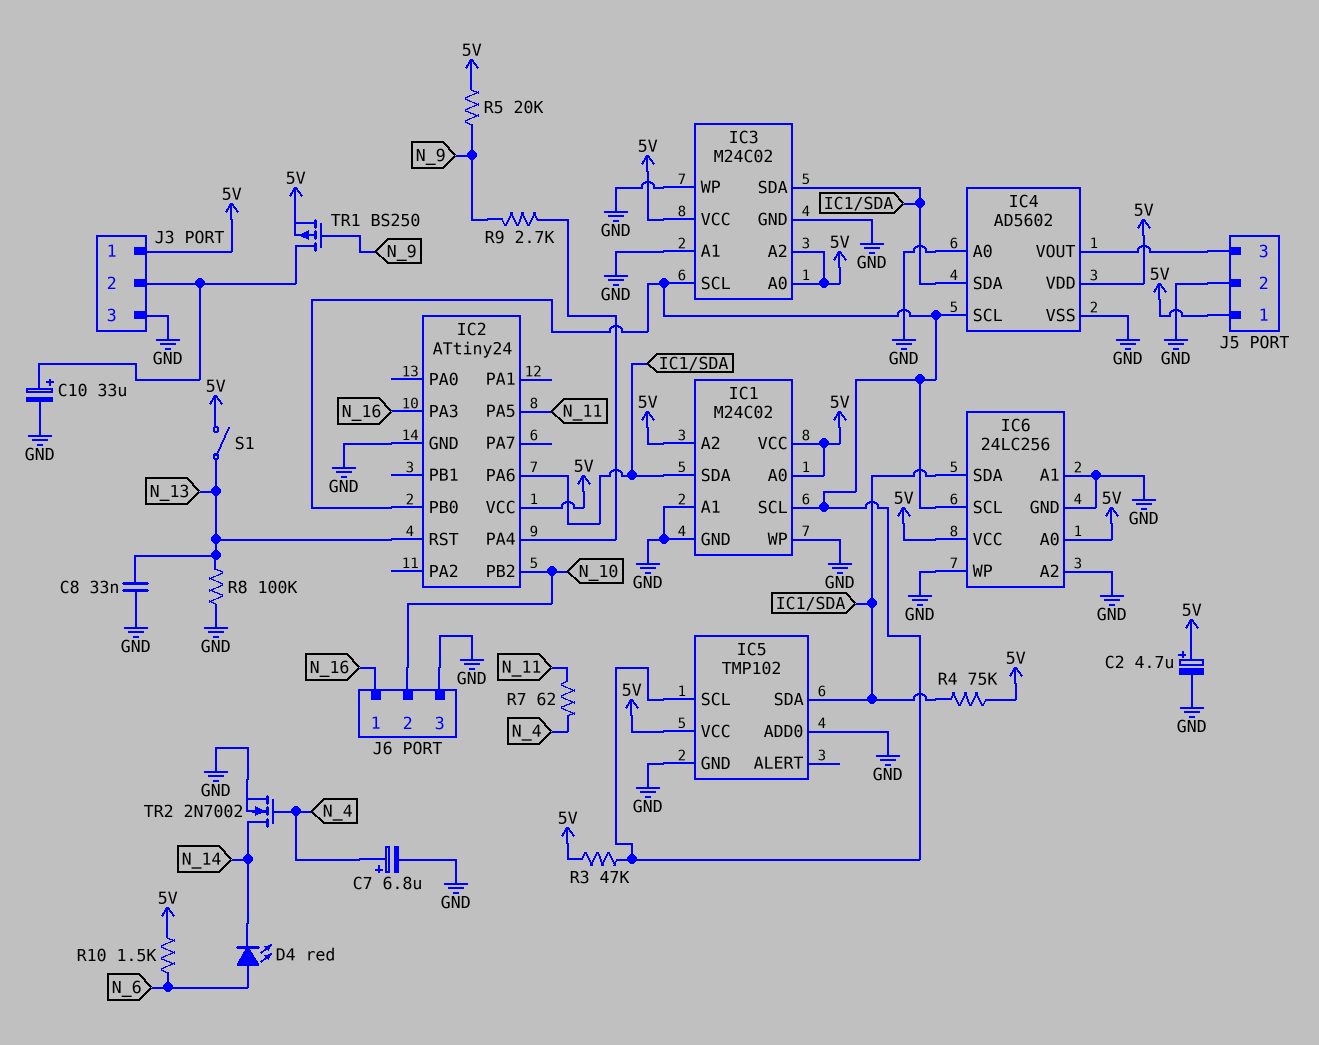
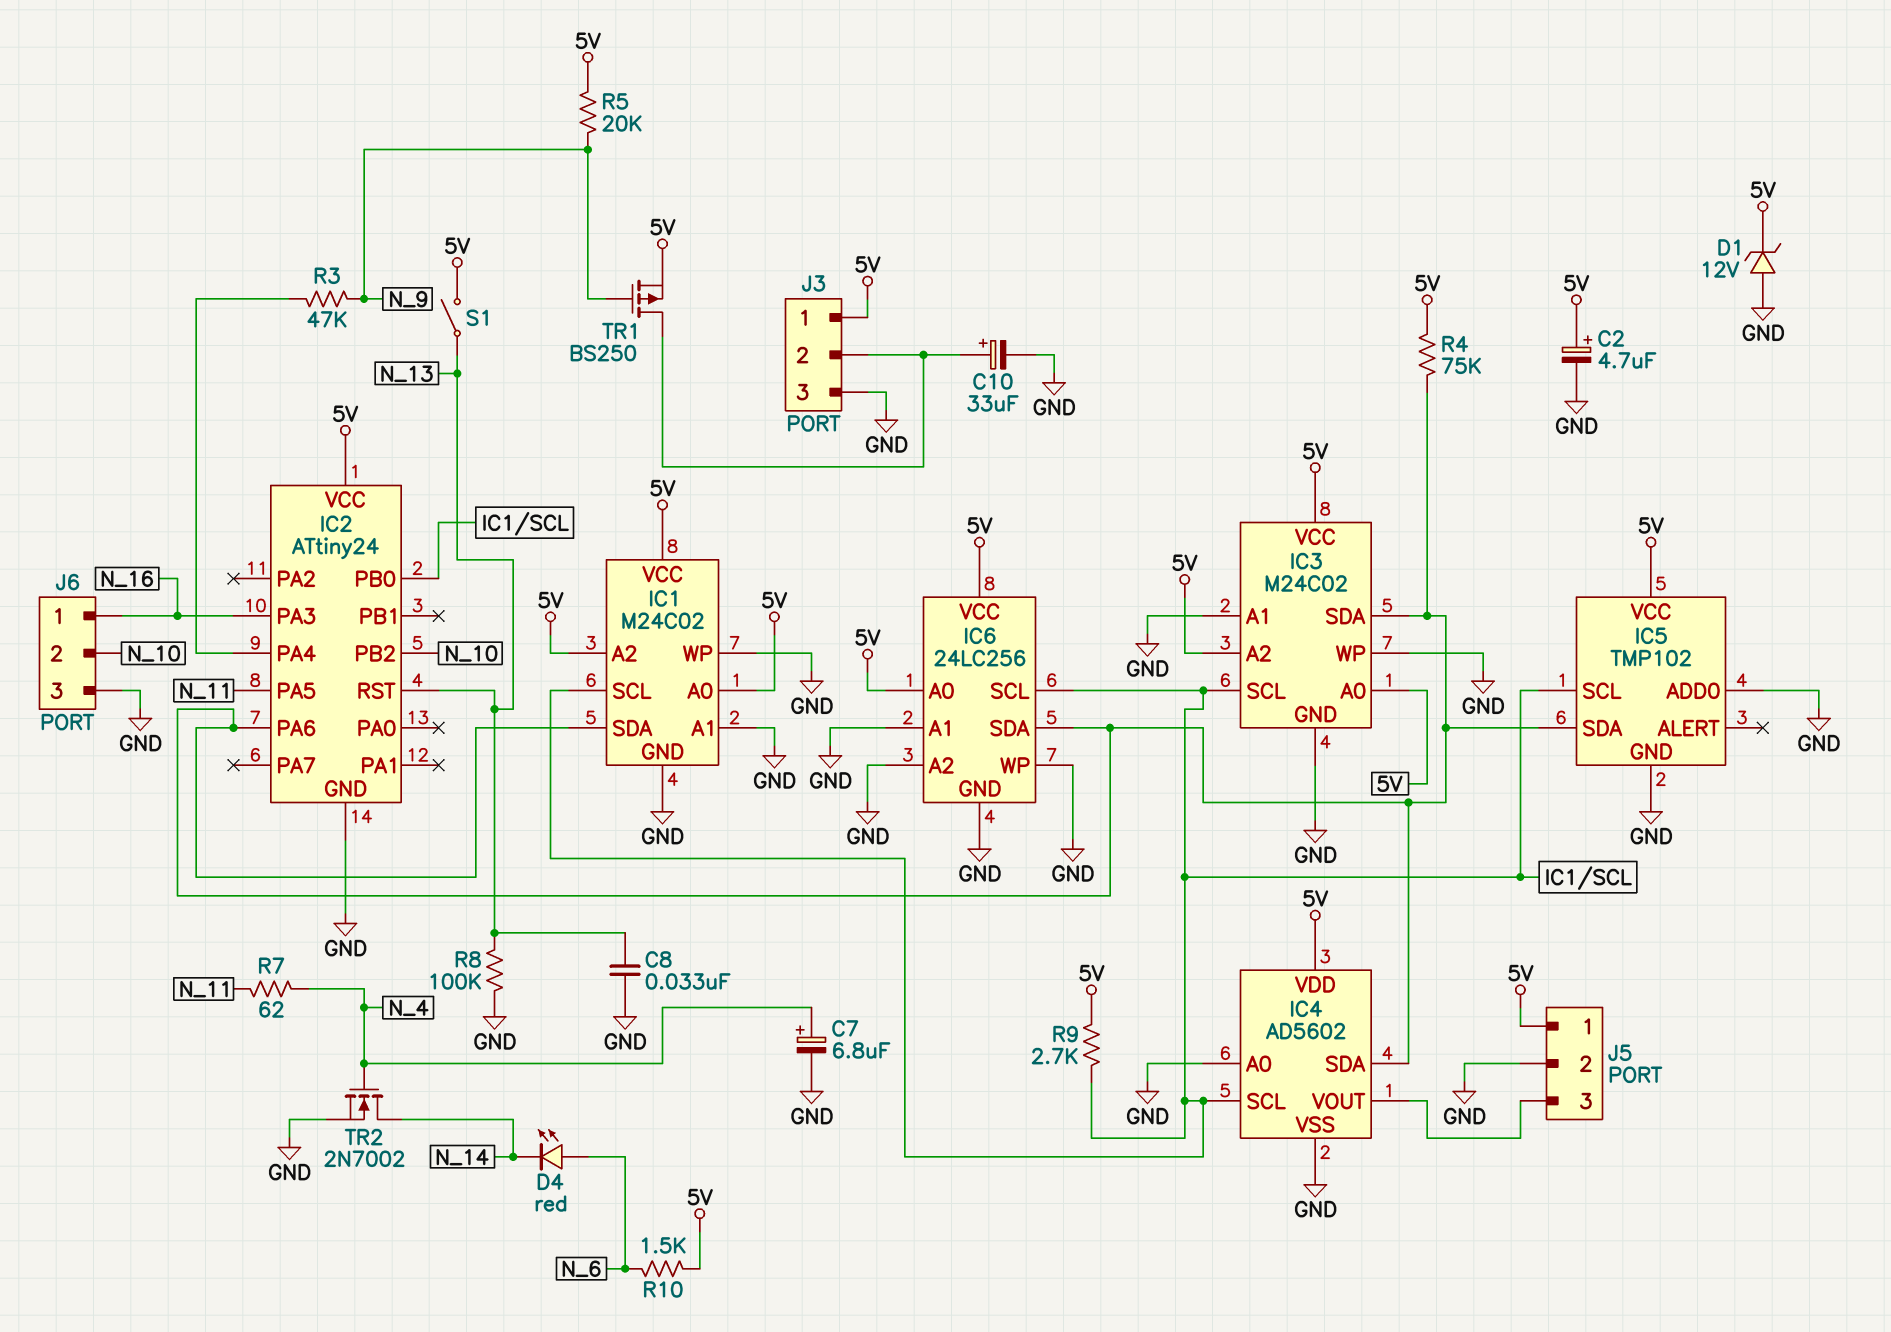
D1: none -> zener 12V (A GND, K 5V)
R3: 47k (5V, IC1/SCL) -> 47k (IC2/PA4, N_9)
R9: 2.7k (IC2/PA4, N_9) -> 2.7k (5V, IC1/SCL)

